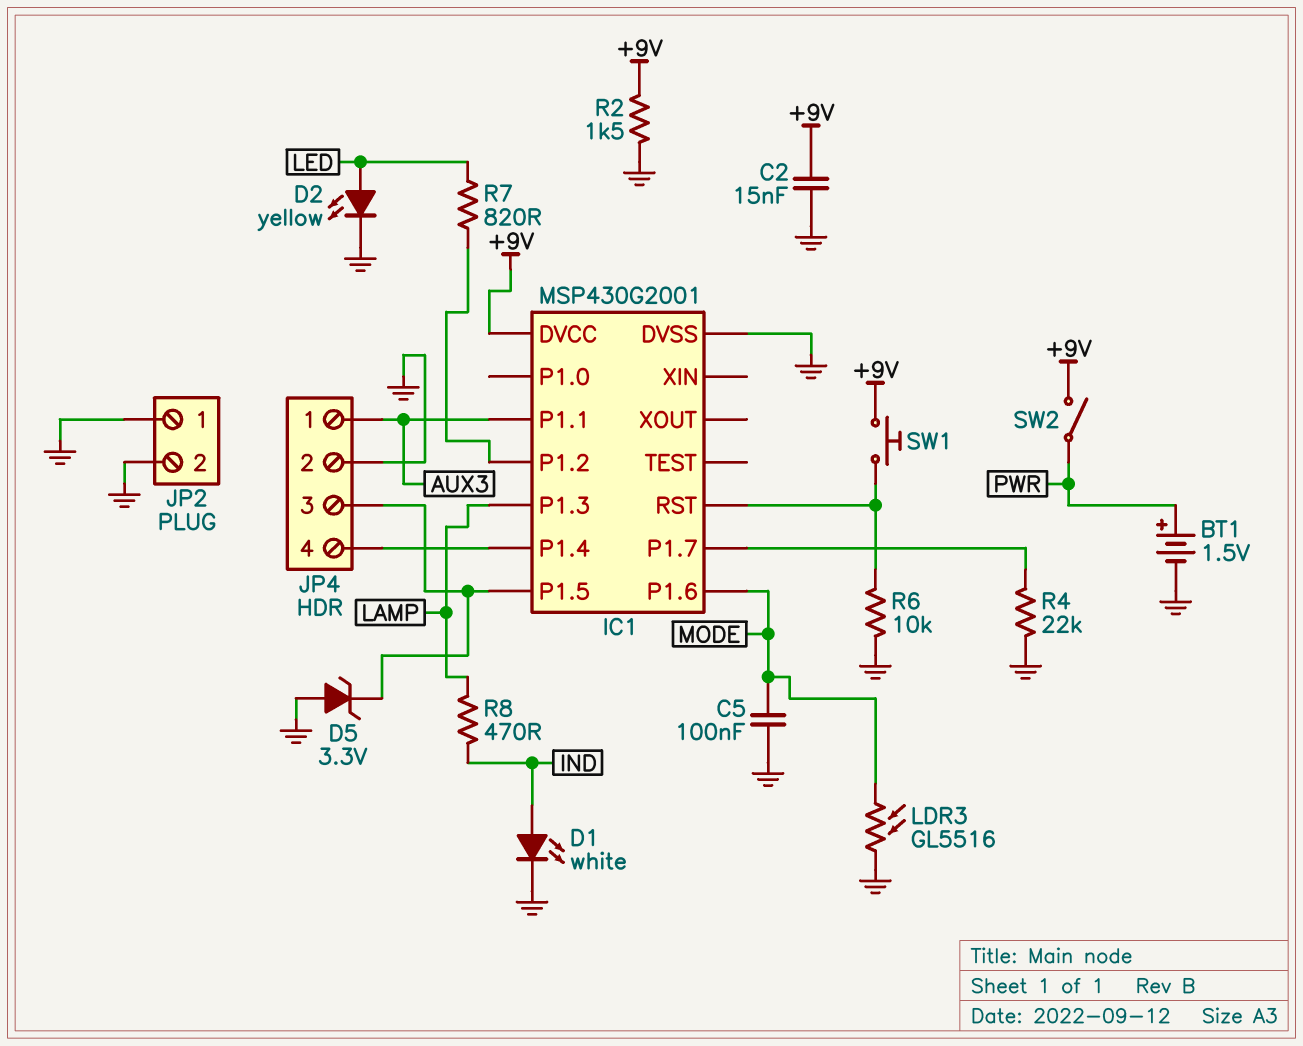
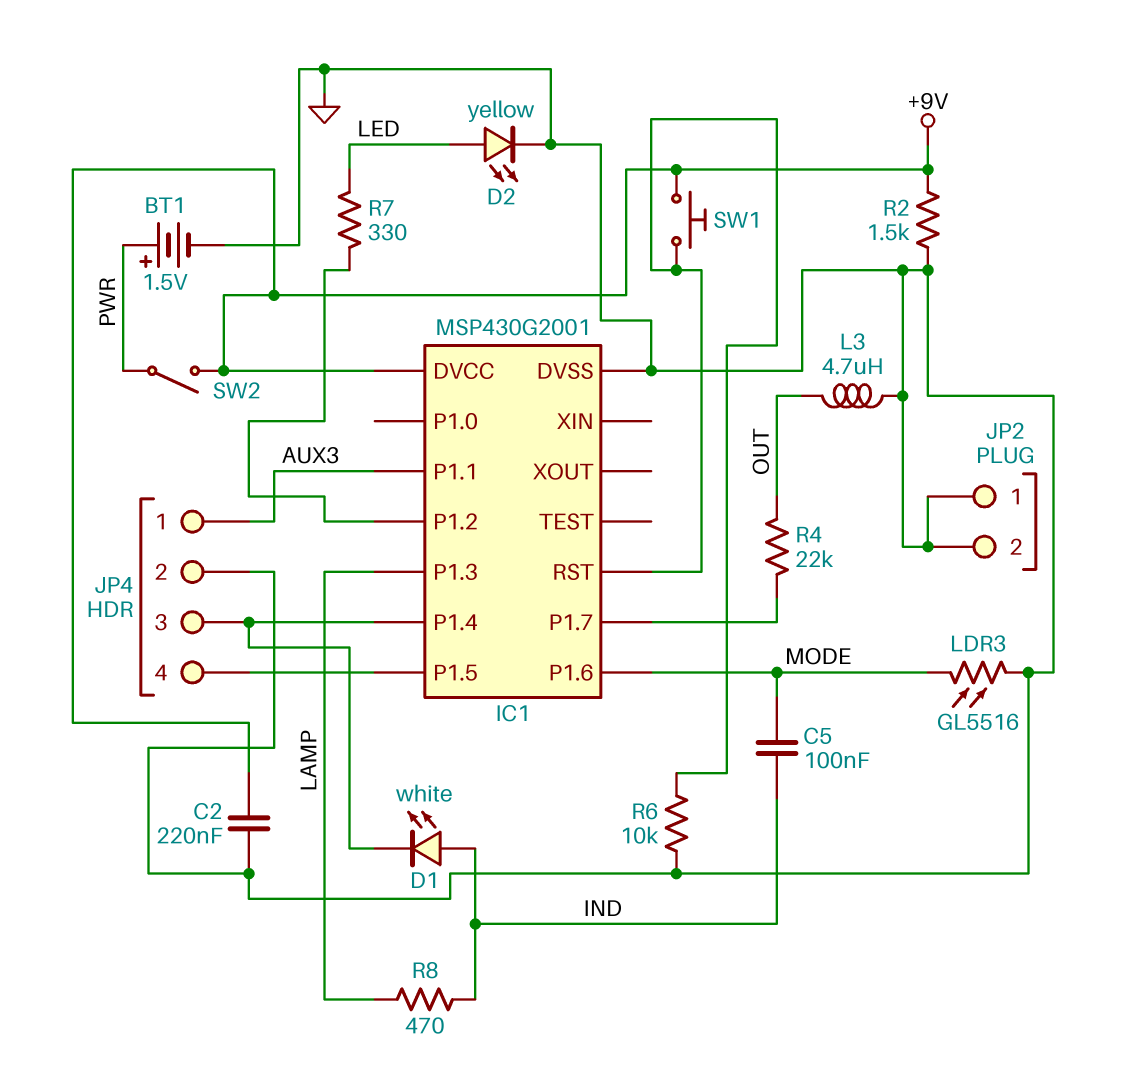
C2: 15nF (+9V, GND) -> 220nF (+9V, GND)
C5: 100nF (GND, MODE) -> 100nF (IND, MODE)
D1: LED white (A IND, K GND) -> LED white (A IND, K IC1/P1.4)
D5: zener 3.3V (A GND, K IC1/P1.5) -> none
JP4 pin 3: IC1/P1.5 -> IC1/P1.4
JP4 pin 4: IC1/P1.4 -> IC1/P1.5
L3: none -> 4.7uH (GND, OUT)
R4: 22k (GND, IC1/P1.7) -> 22k (IC1/P1.7, OUT)
R7: 820 (IC1/P1.2, LED) -> 330 (IC1/P1.2, LED)

